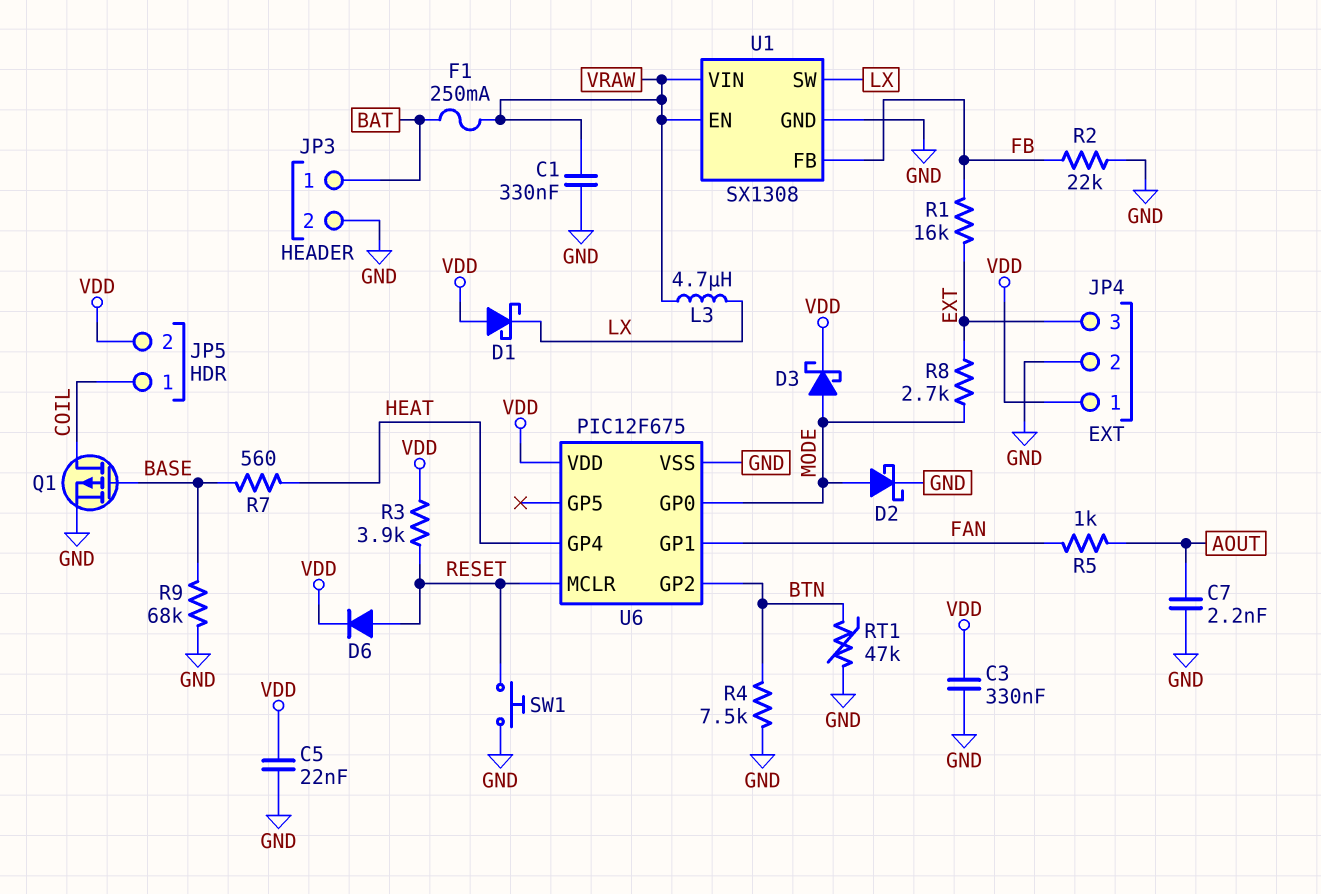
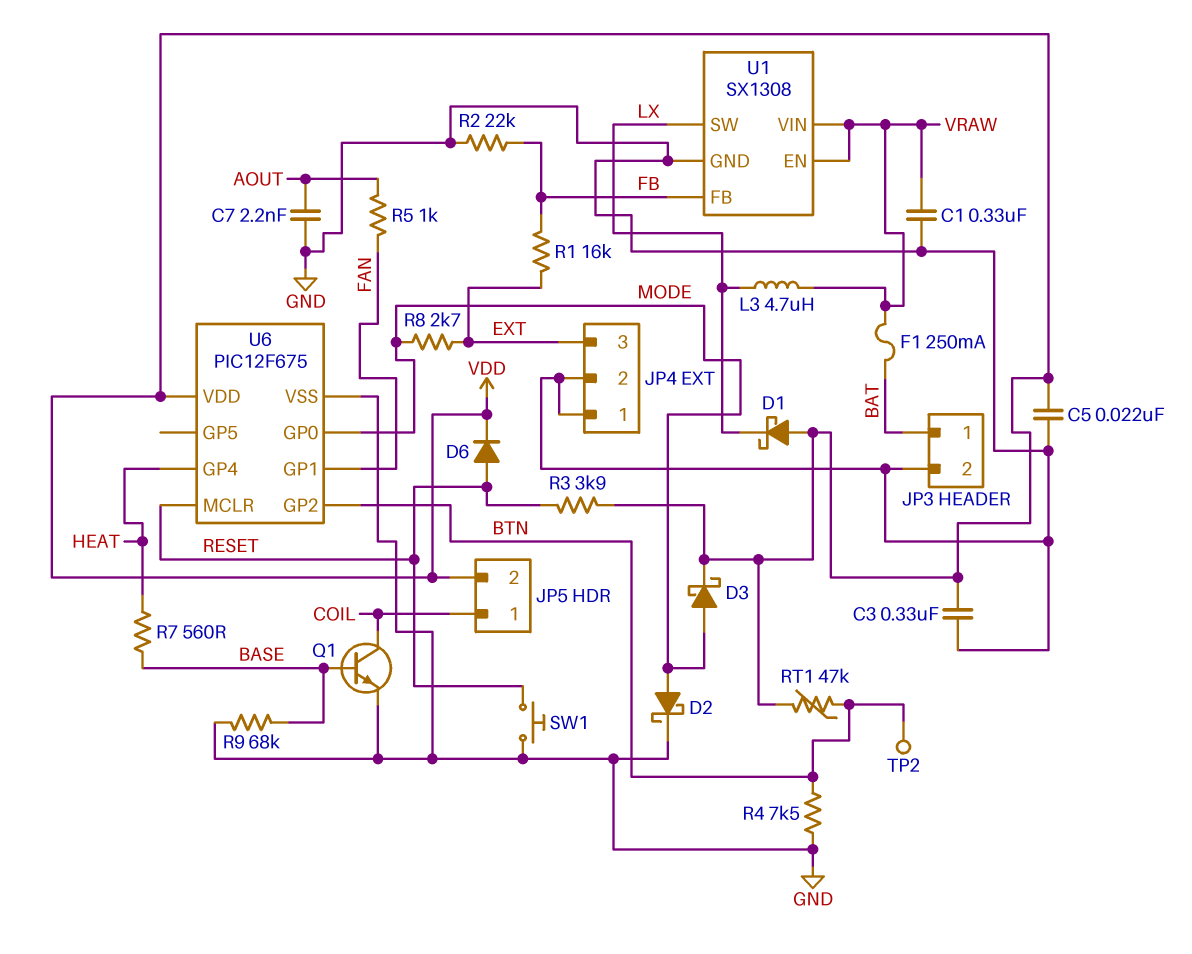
JP4 pin 1: VDD -> GND
Q1: PMOS (G BASE, D COIL, S GND) -> NPN (B BASE, C COIL, E GND)
RT1: 47k (BTN, GND) -> 47k (BTN, VDD)
TP2: none -> test point (BTN)

